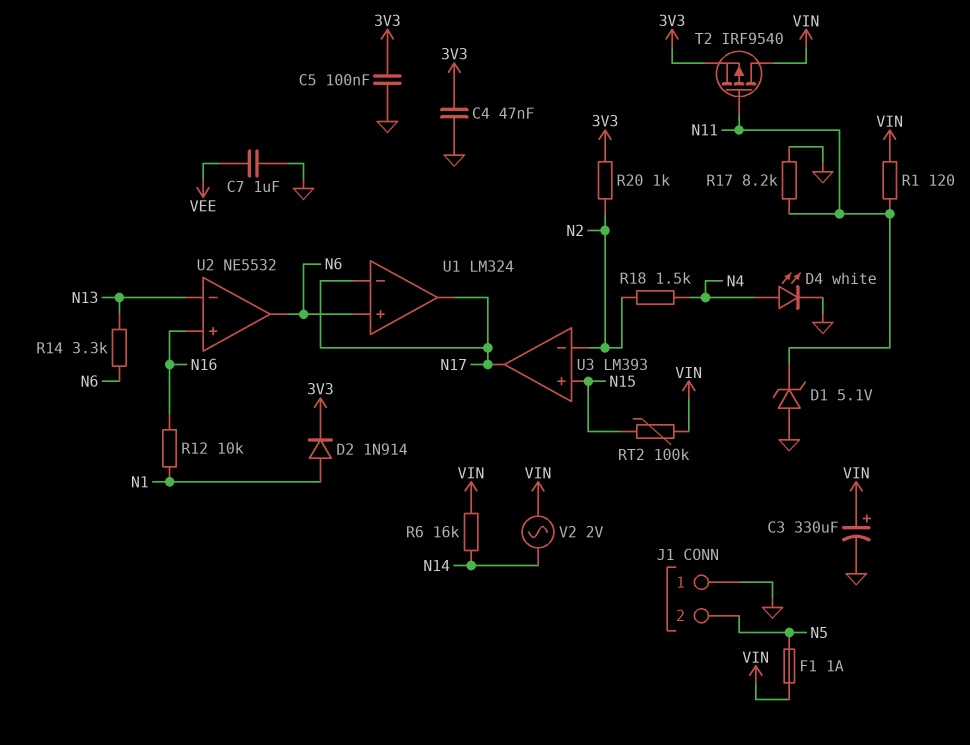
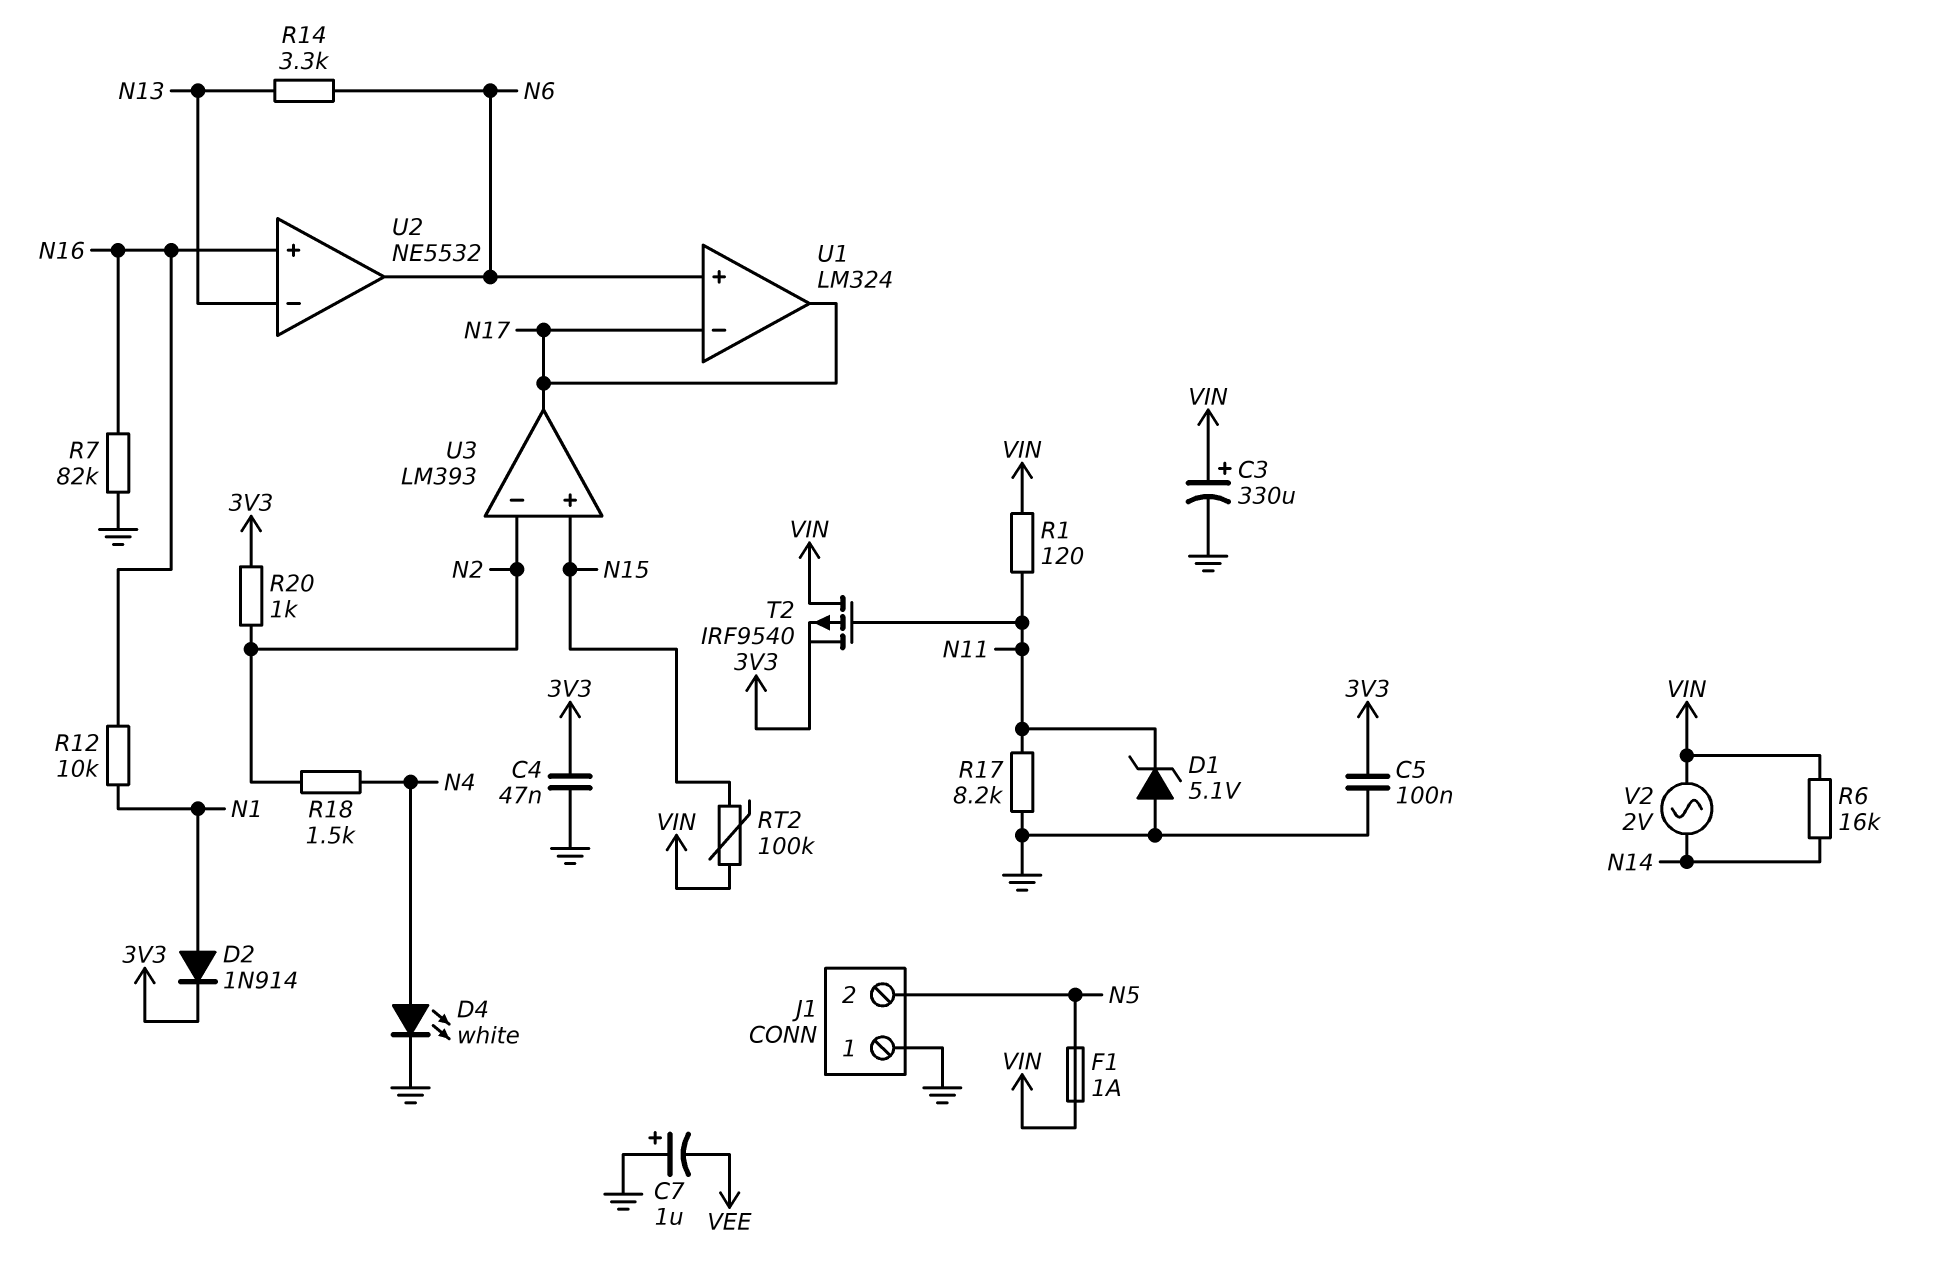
C7: 1uF (GND, VEE) -> 1uF (plus GND, minus VEE)
R7: none -> 82k (GND, N16)

